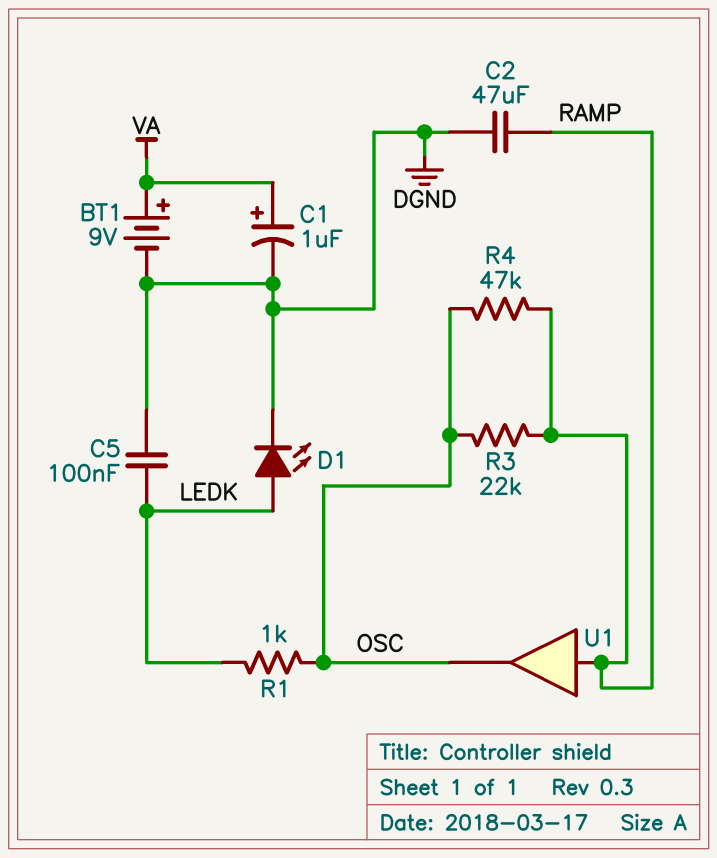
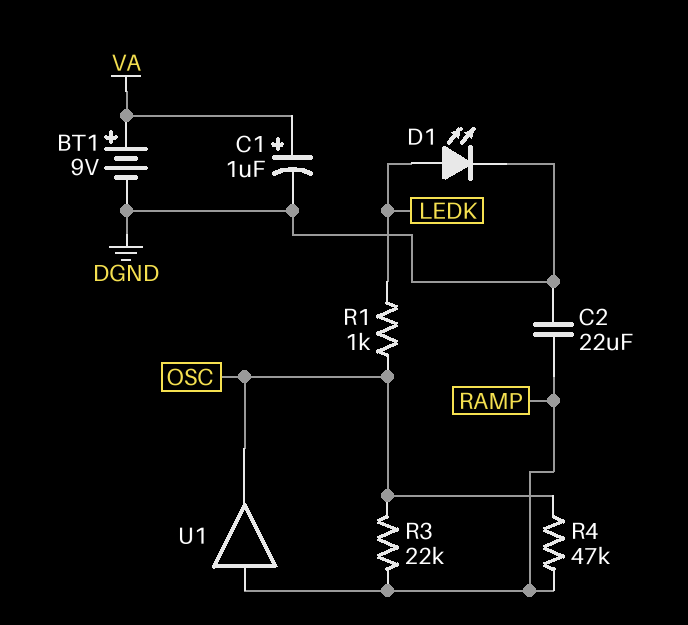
C2: 47uF (DGND, RAMP) -> 22uF (DGND, RAMP)
C5: 100nF (DGND, LEDK) -> none

